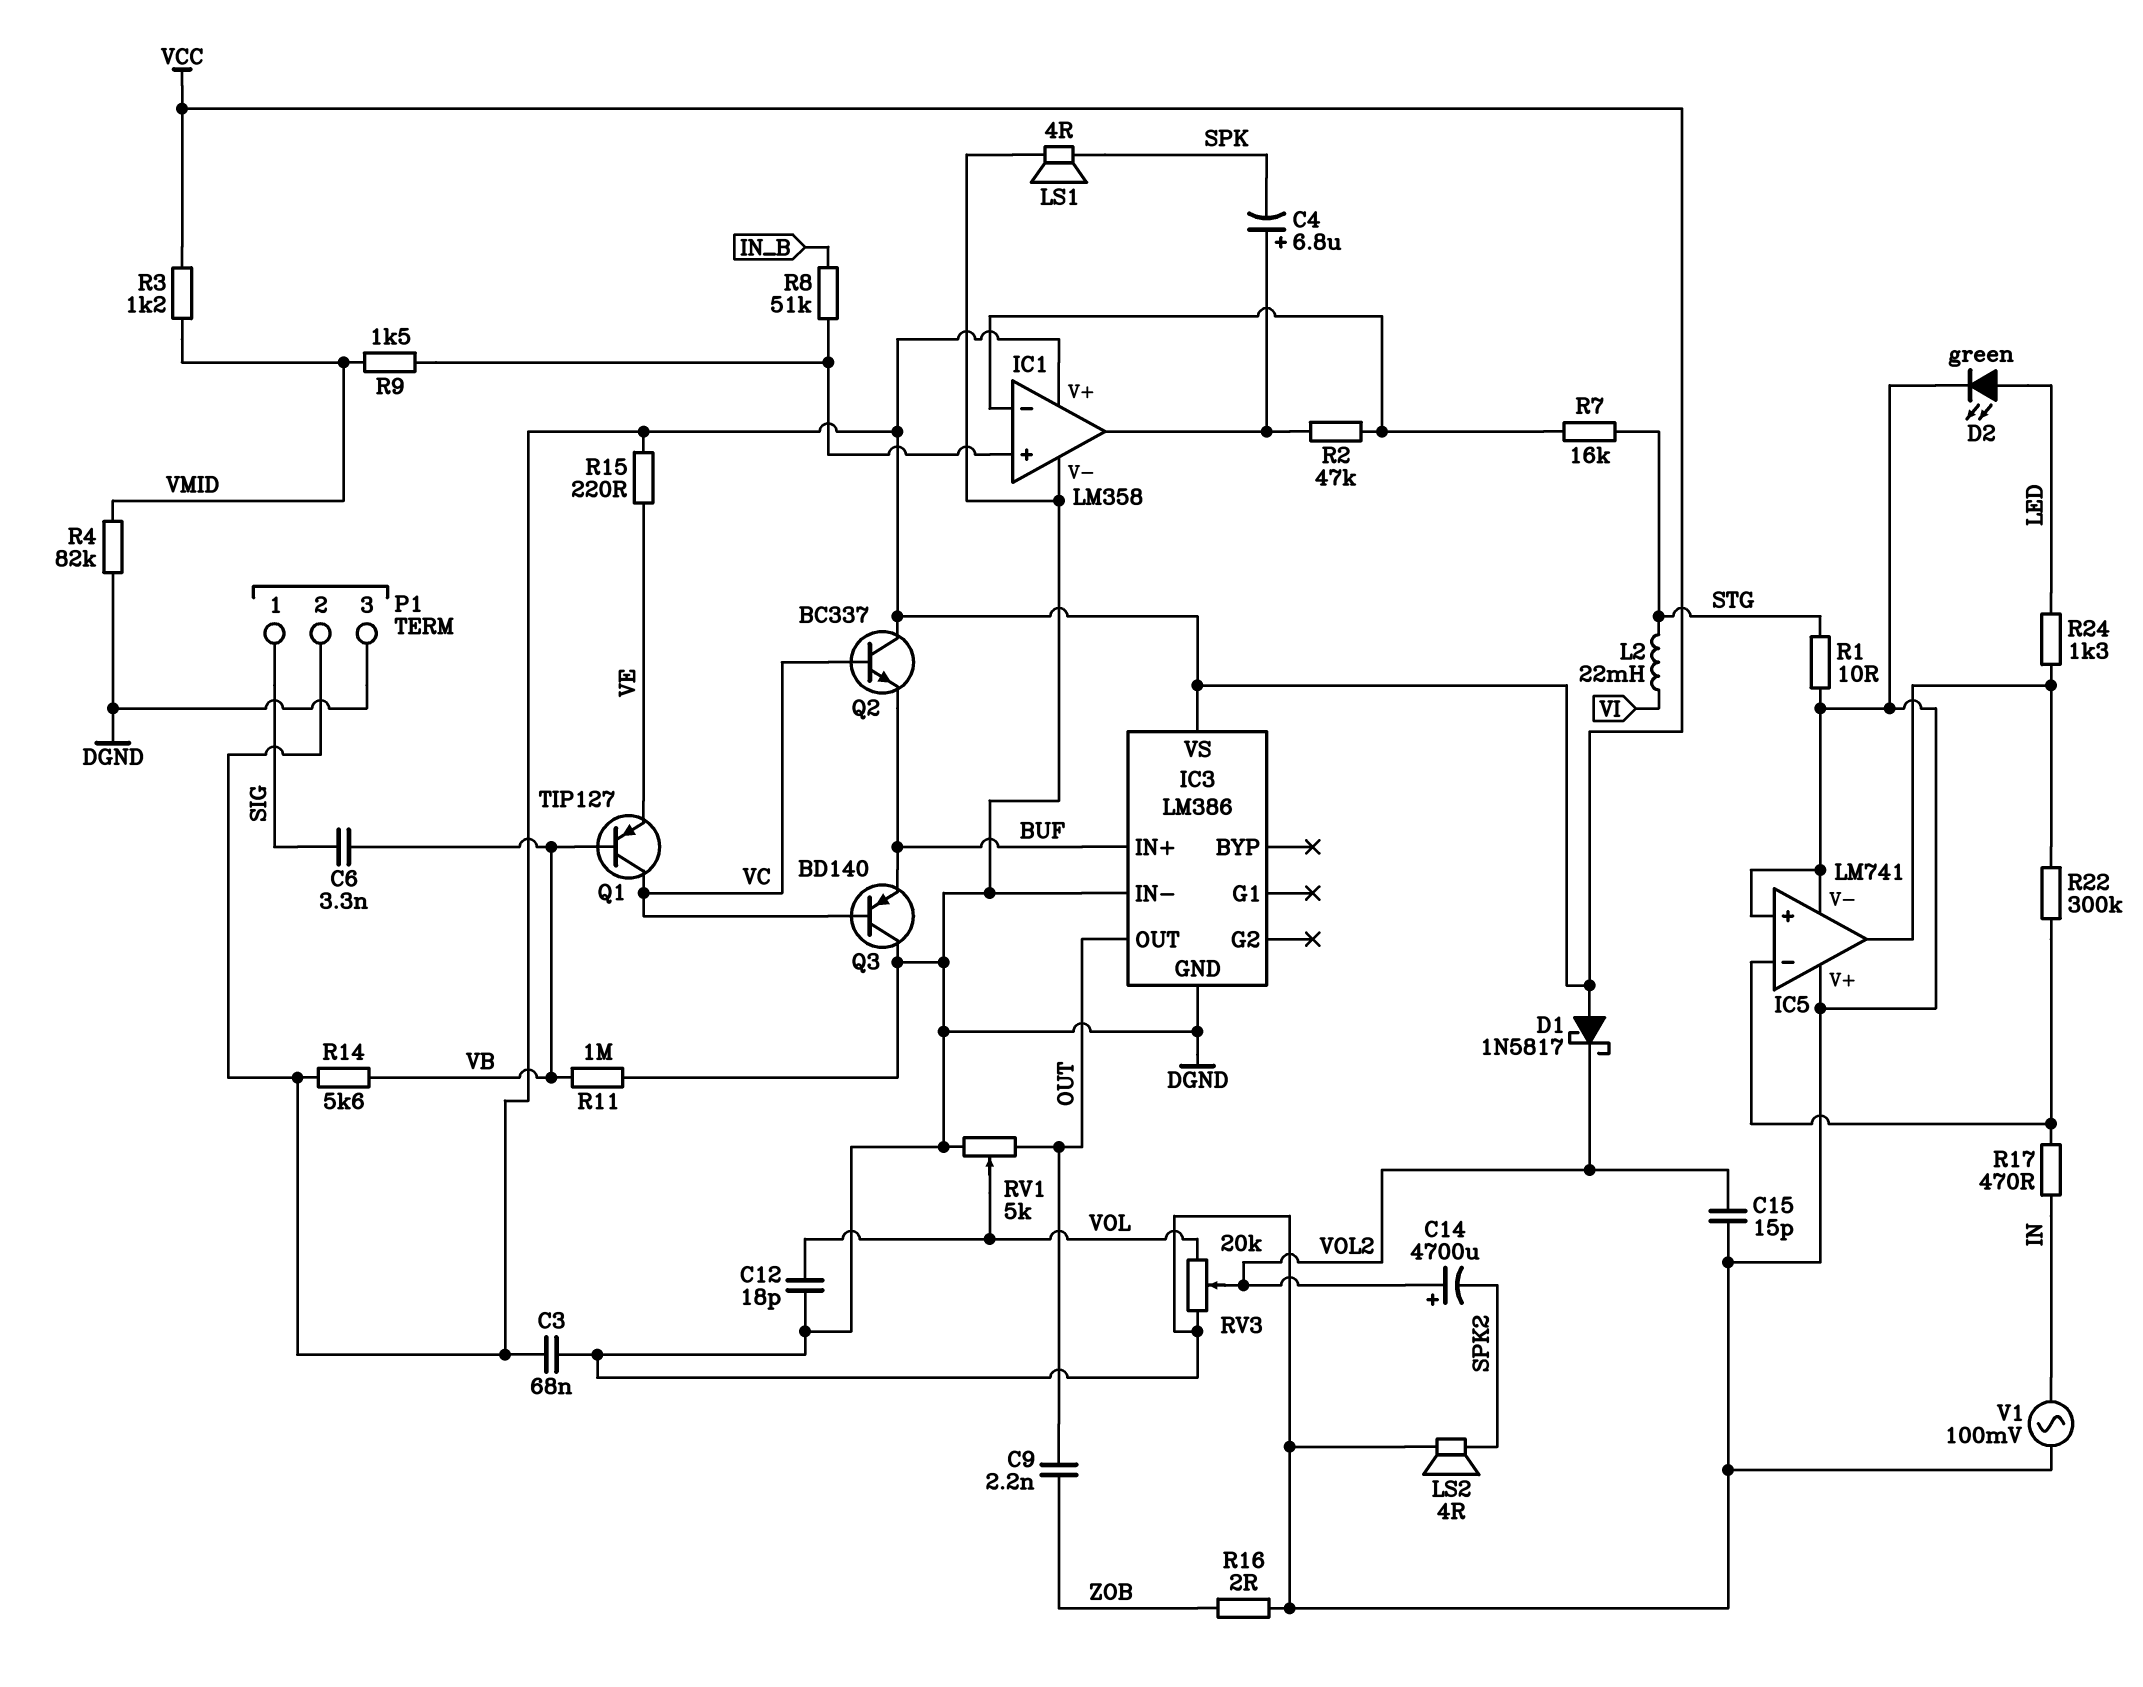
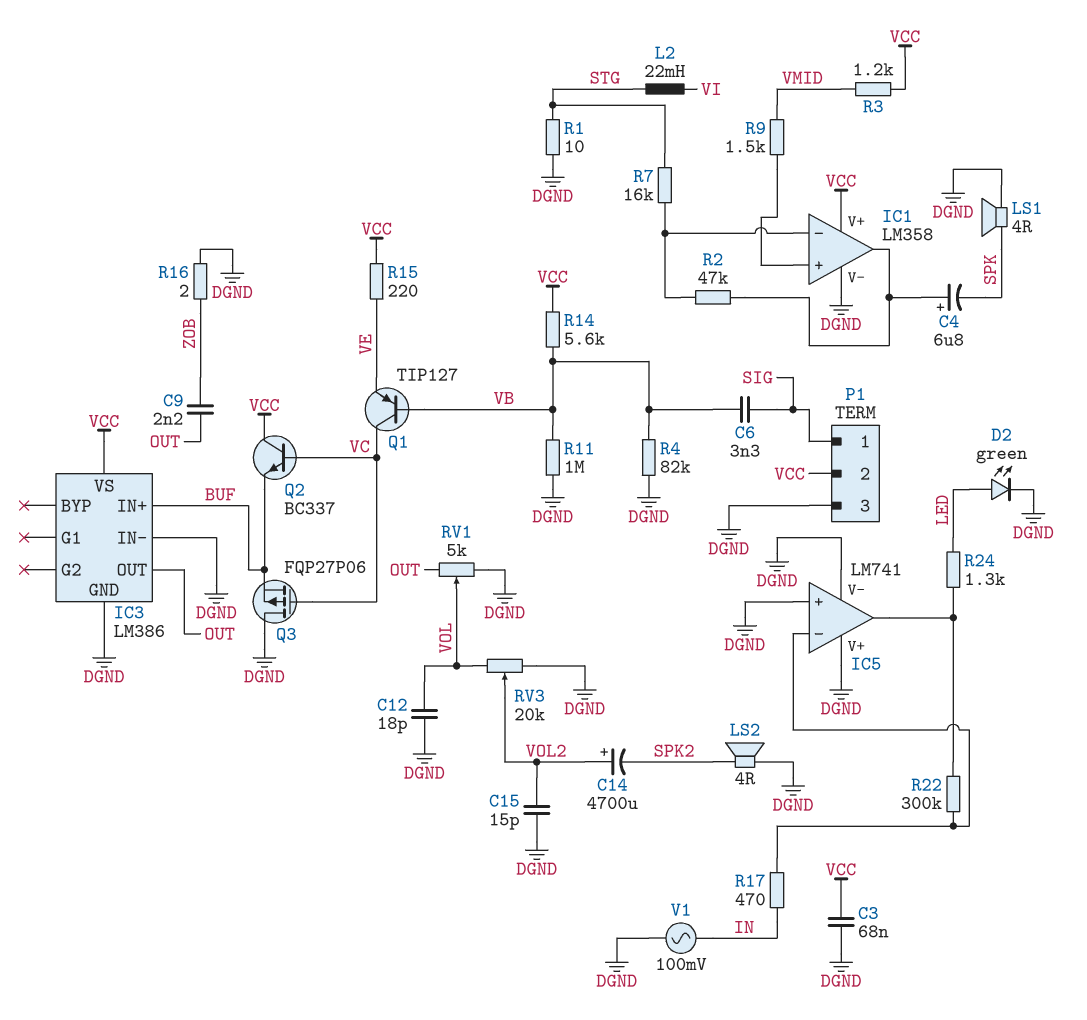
D1: schottky 1N5817 (A VCC, K VOL2) -> none
Q3: PNP BD140 (B VC, C DGND, E BUF) -> PMOS FQP27P06 (G VC, D DGND, S BUF)
R4: 82k (DGND, VMID) -> 82k (DGND, VB)
R8: 51k (IC1/in+, IN_B) -> none

